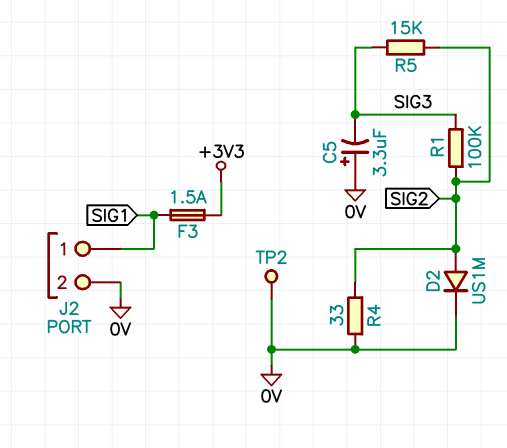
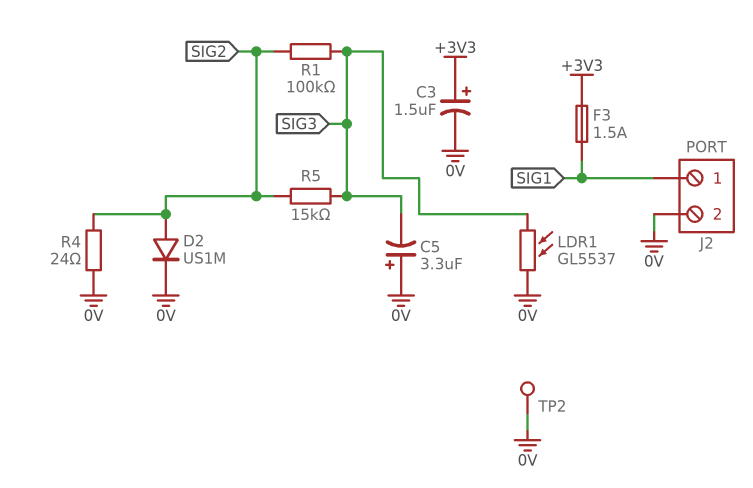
C3: none -> 1.5uF (plus +3V3, minus 0V)
LDR1: none -> GL5537 (0V, SIG3)
R4: 33 (0V, SIG2) -> 24 (0V, SIG2)

